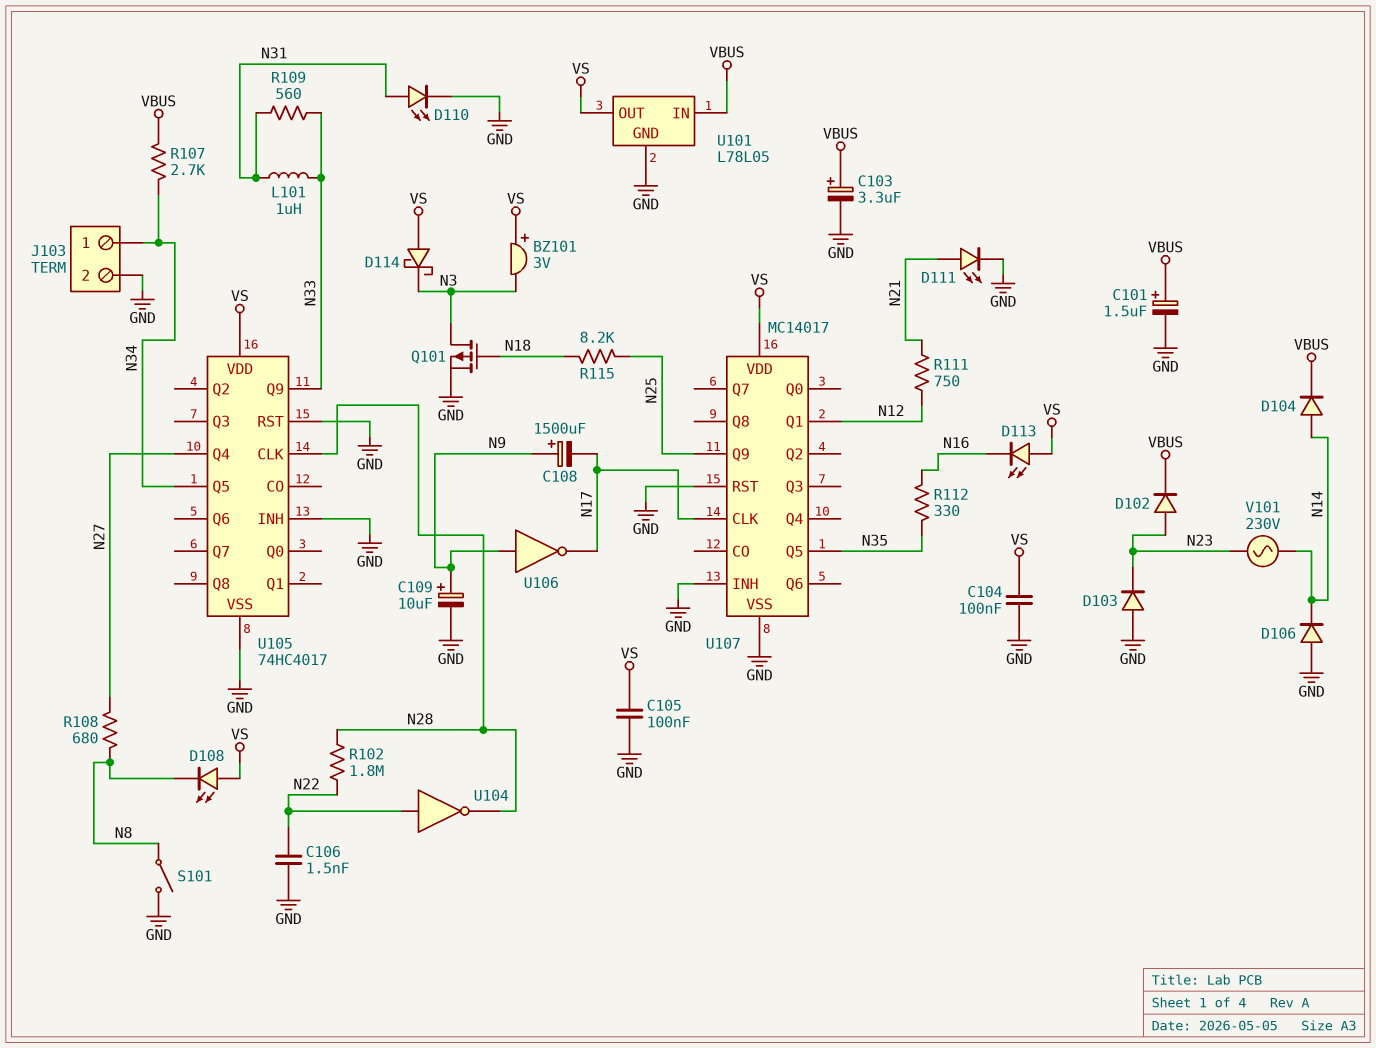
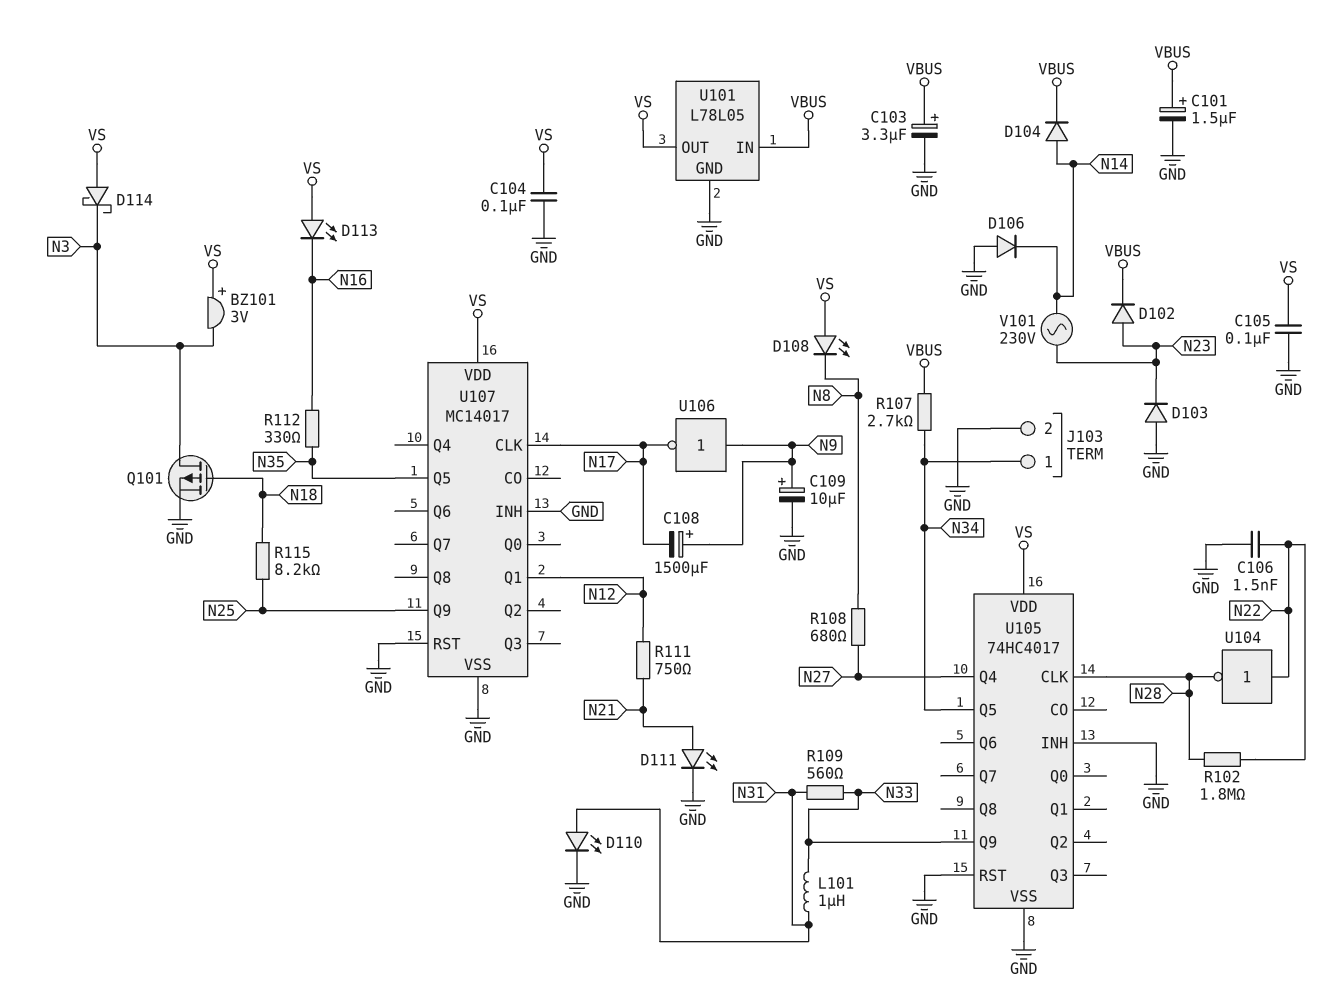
S101: switch (GND, N8) -> none

